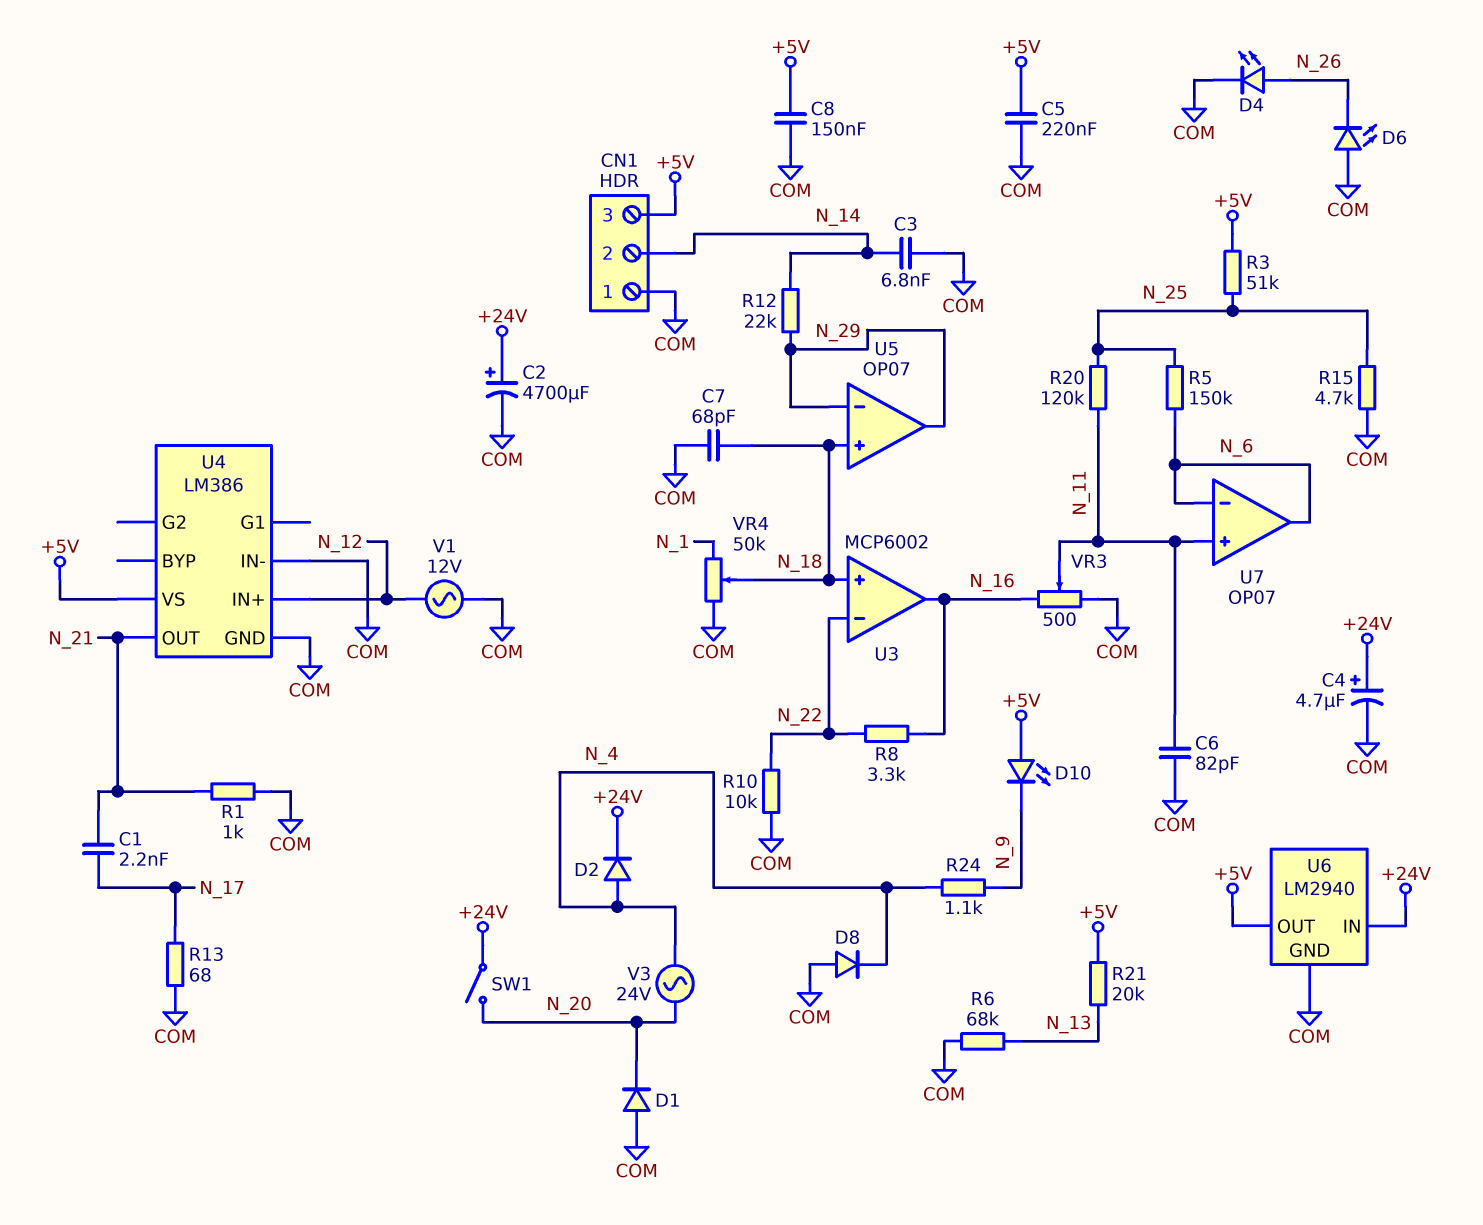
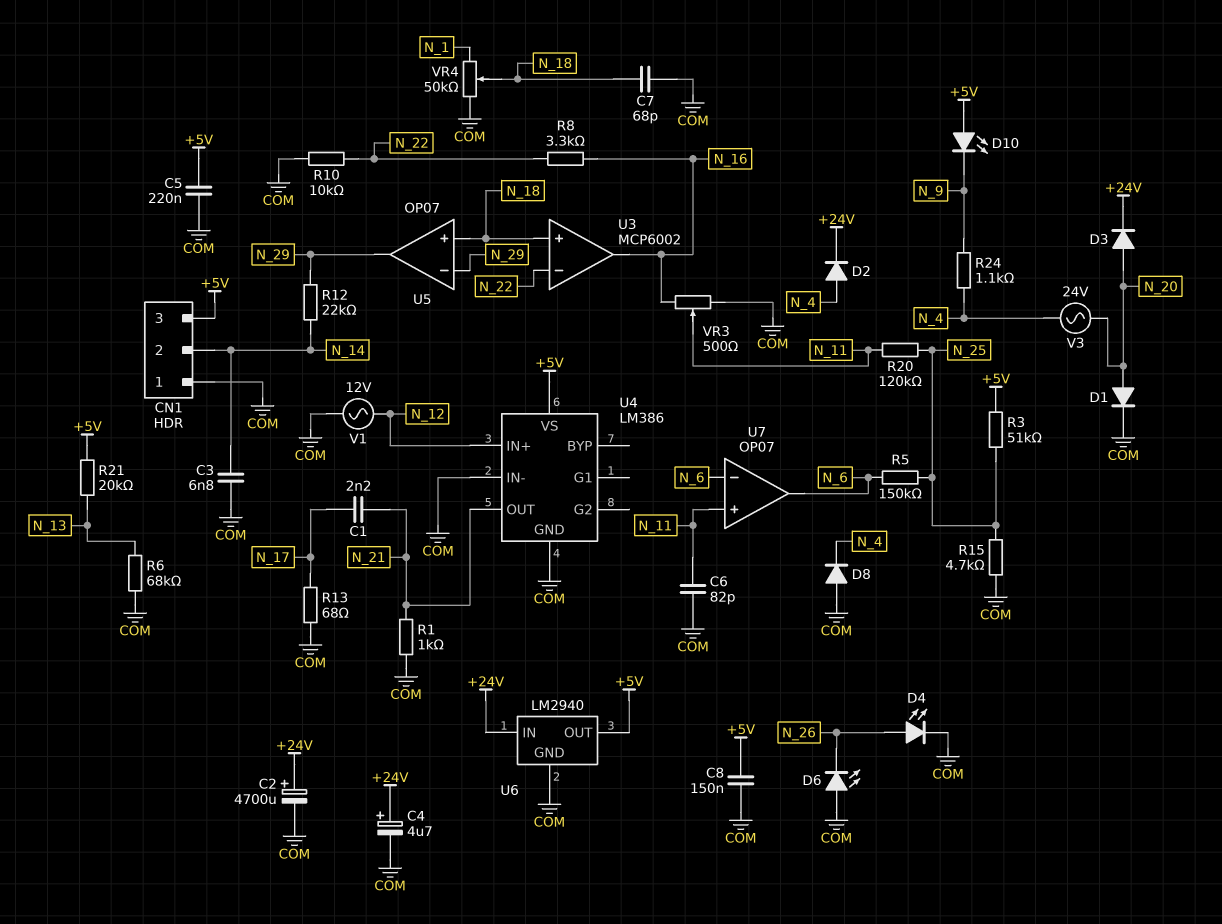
D1: diode (A COM, K N_20) -> diode (A N_20, K COM)
D3: none -> diode (A N_20, K +24V)
SW1: switch (+24V, N_20) -> none

